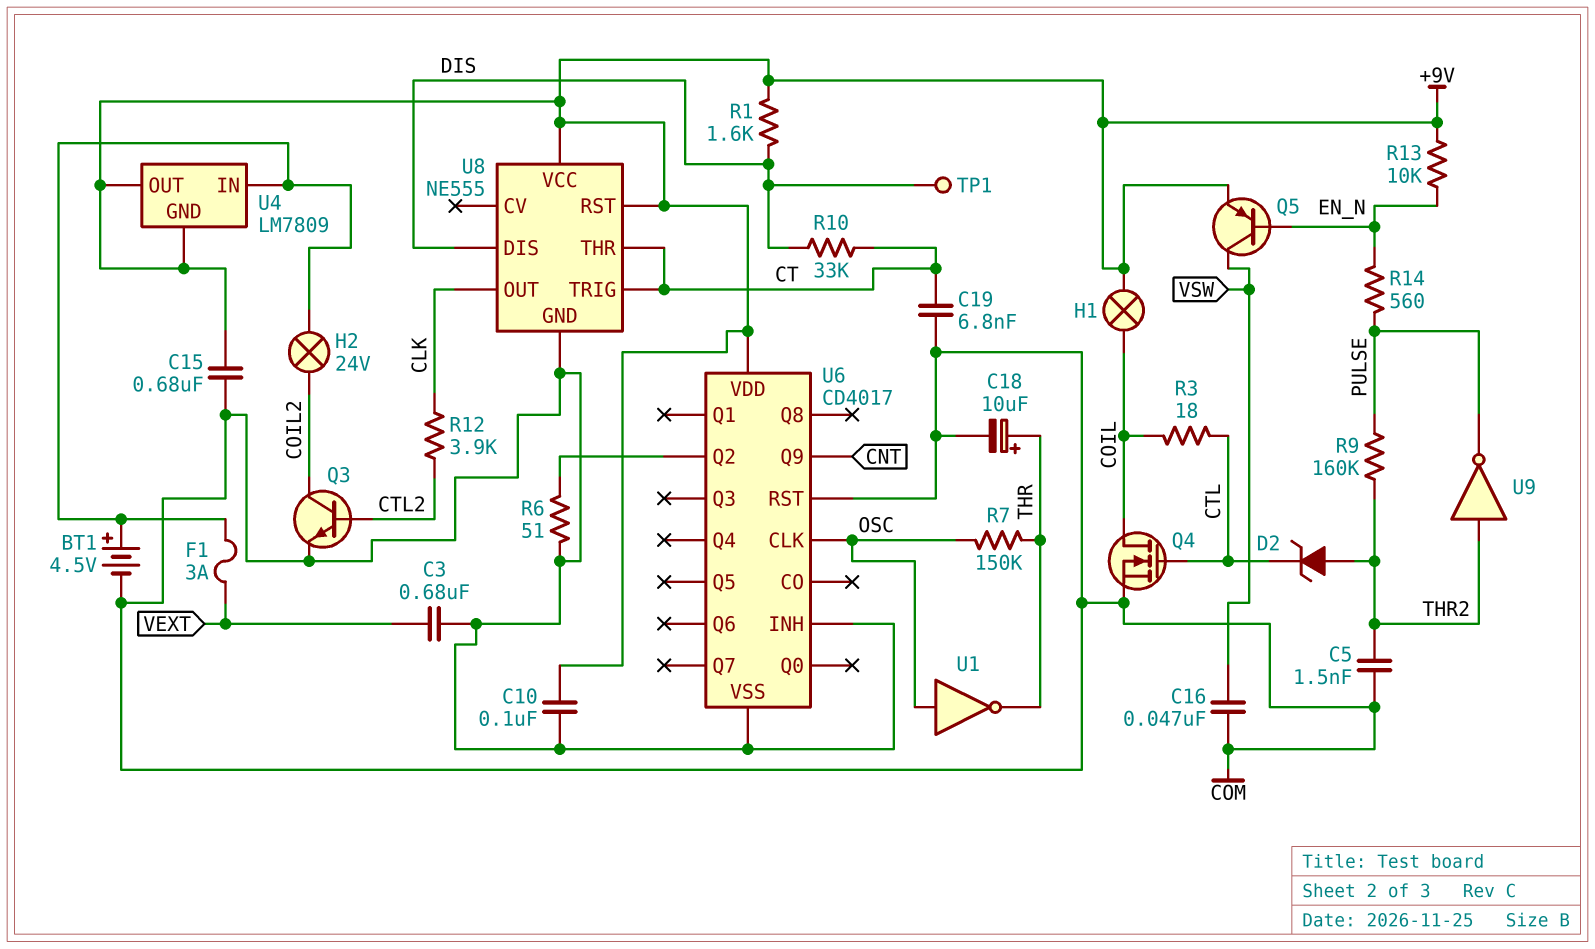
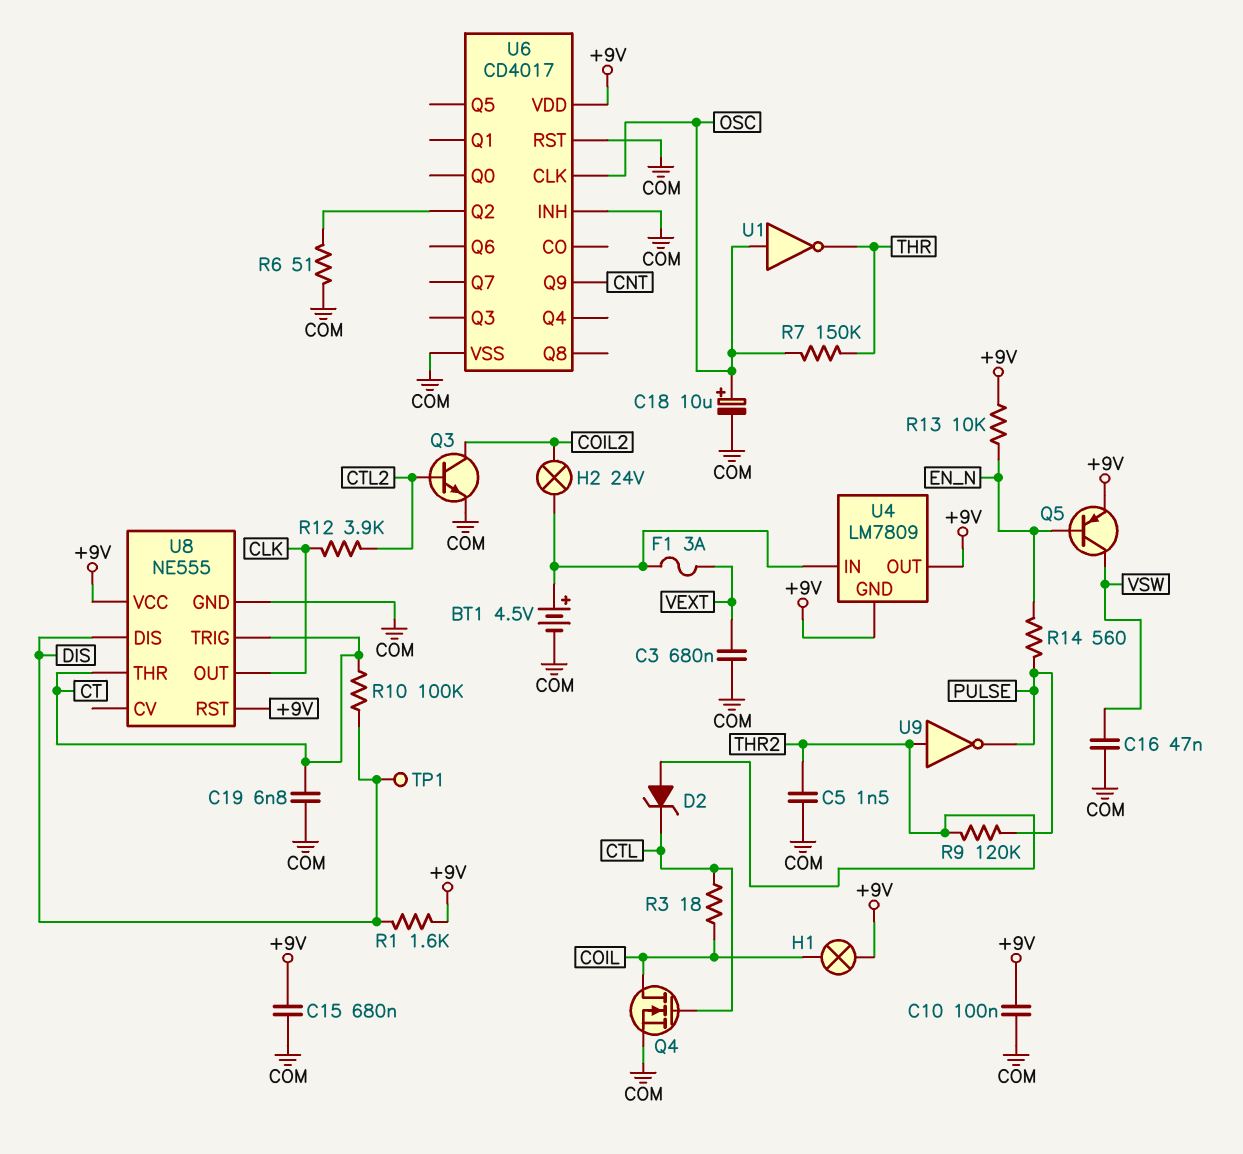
C18: 10uF (plus THR, minus COM) -> 10uF (plus OSC, minus COM)
R9: 160k (PULSE, THR2) -> 120k (PULSE, THR2)
R10: 33k (CT, DIS) -> 100k (CT, DIS)

